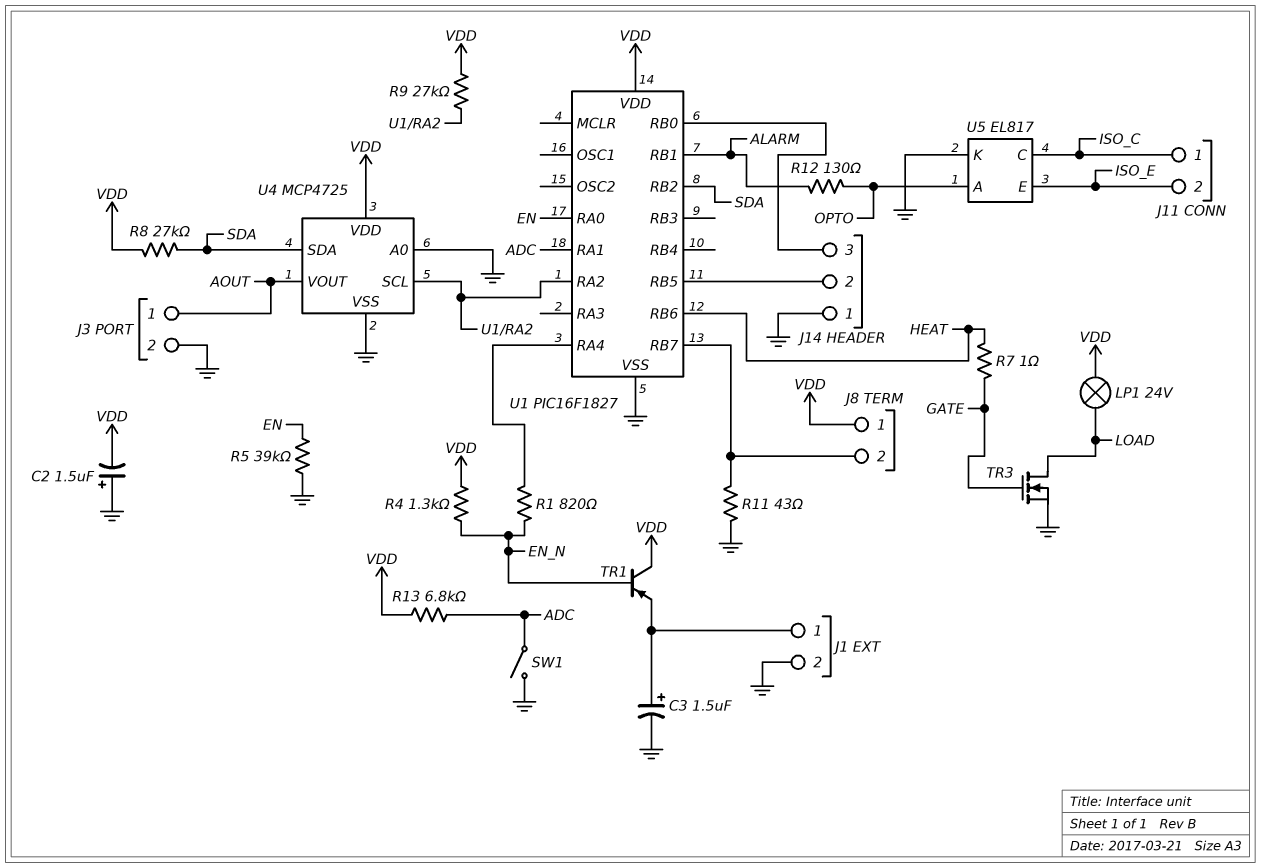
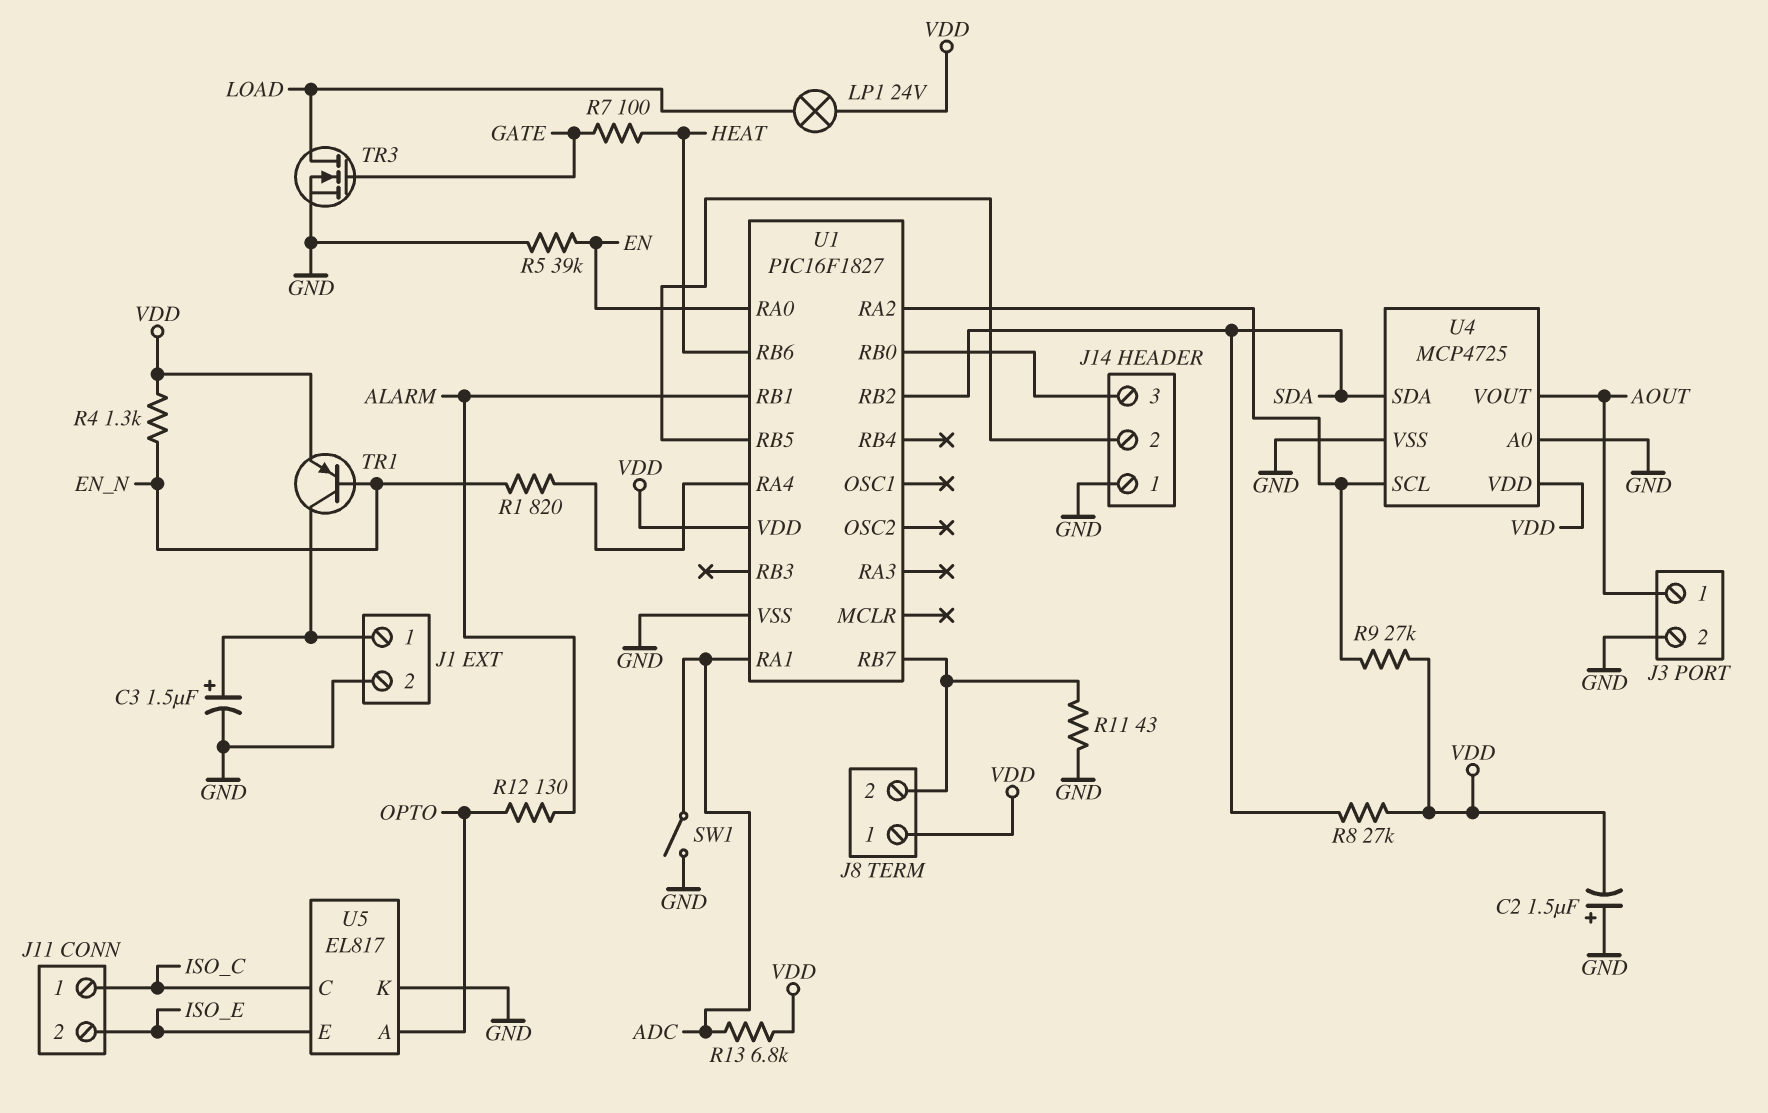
R7: 1 (GATE, HEAT) -> 100 (GATE, HEAT)
TR1: PNP (B EN_N, C VDD, E J1/1) -> PNP (B EN_N, C J1/1, E VDD)

